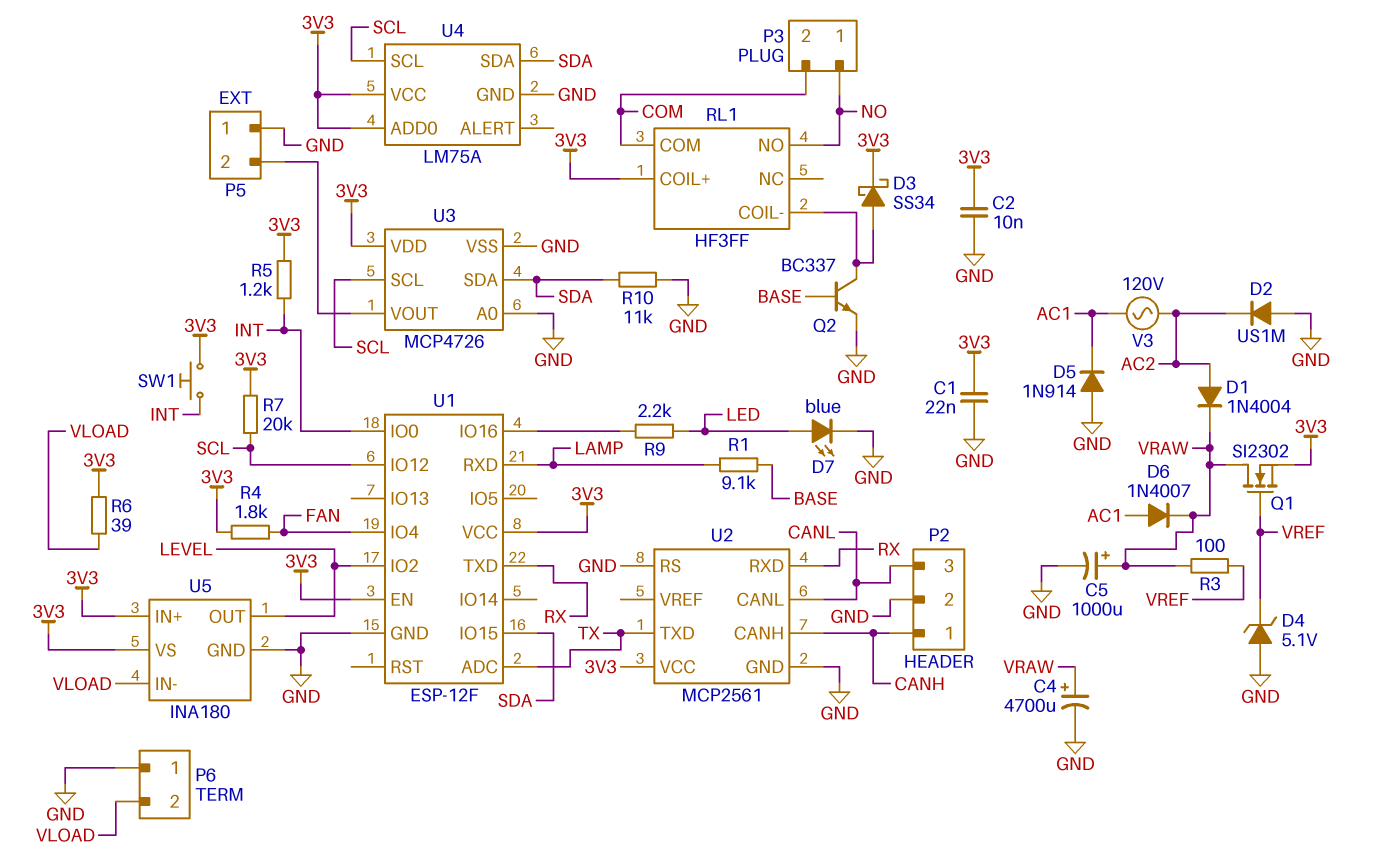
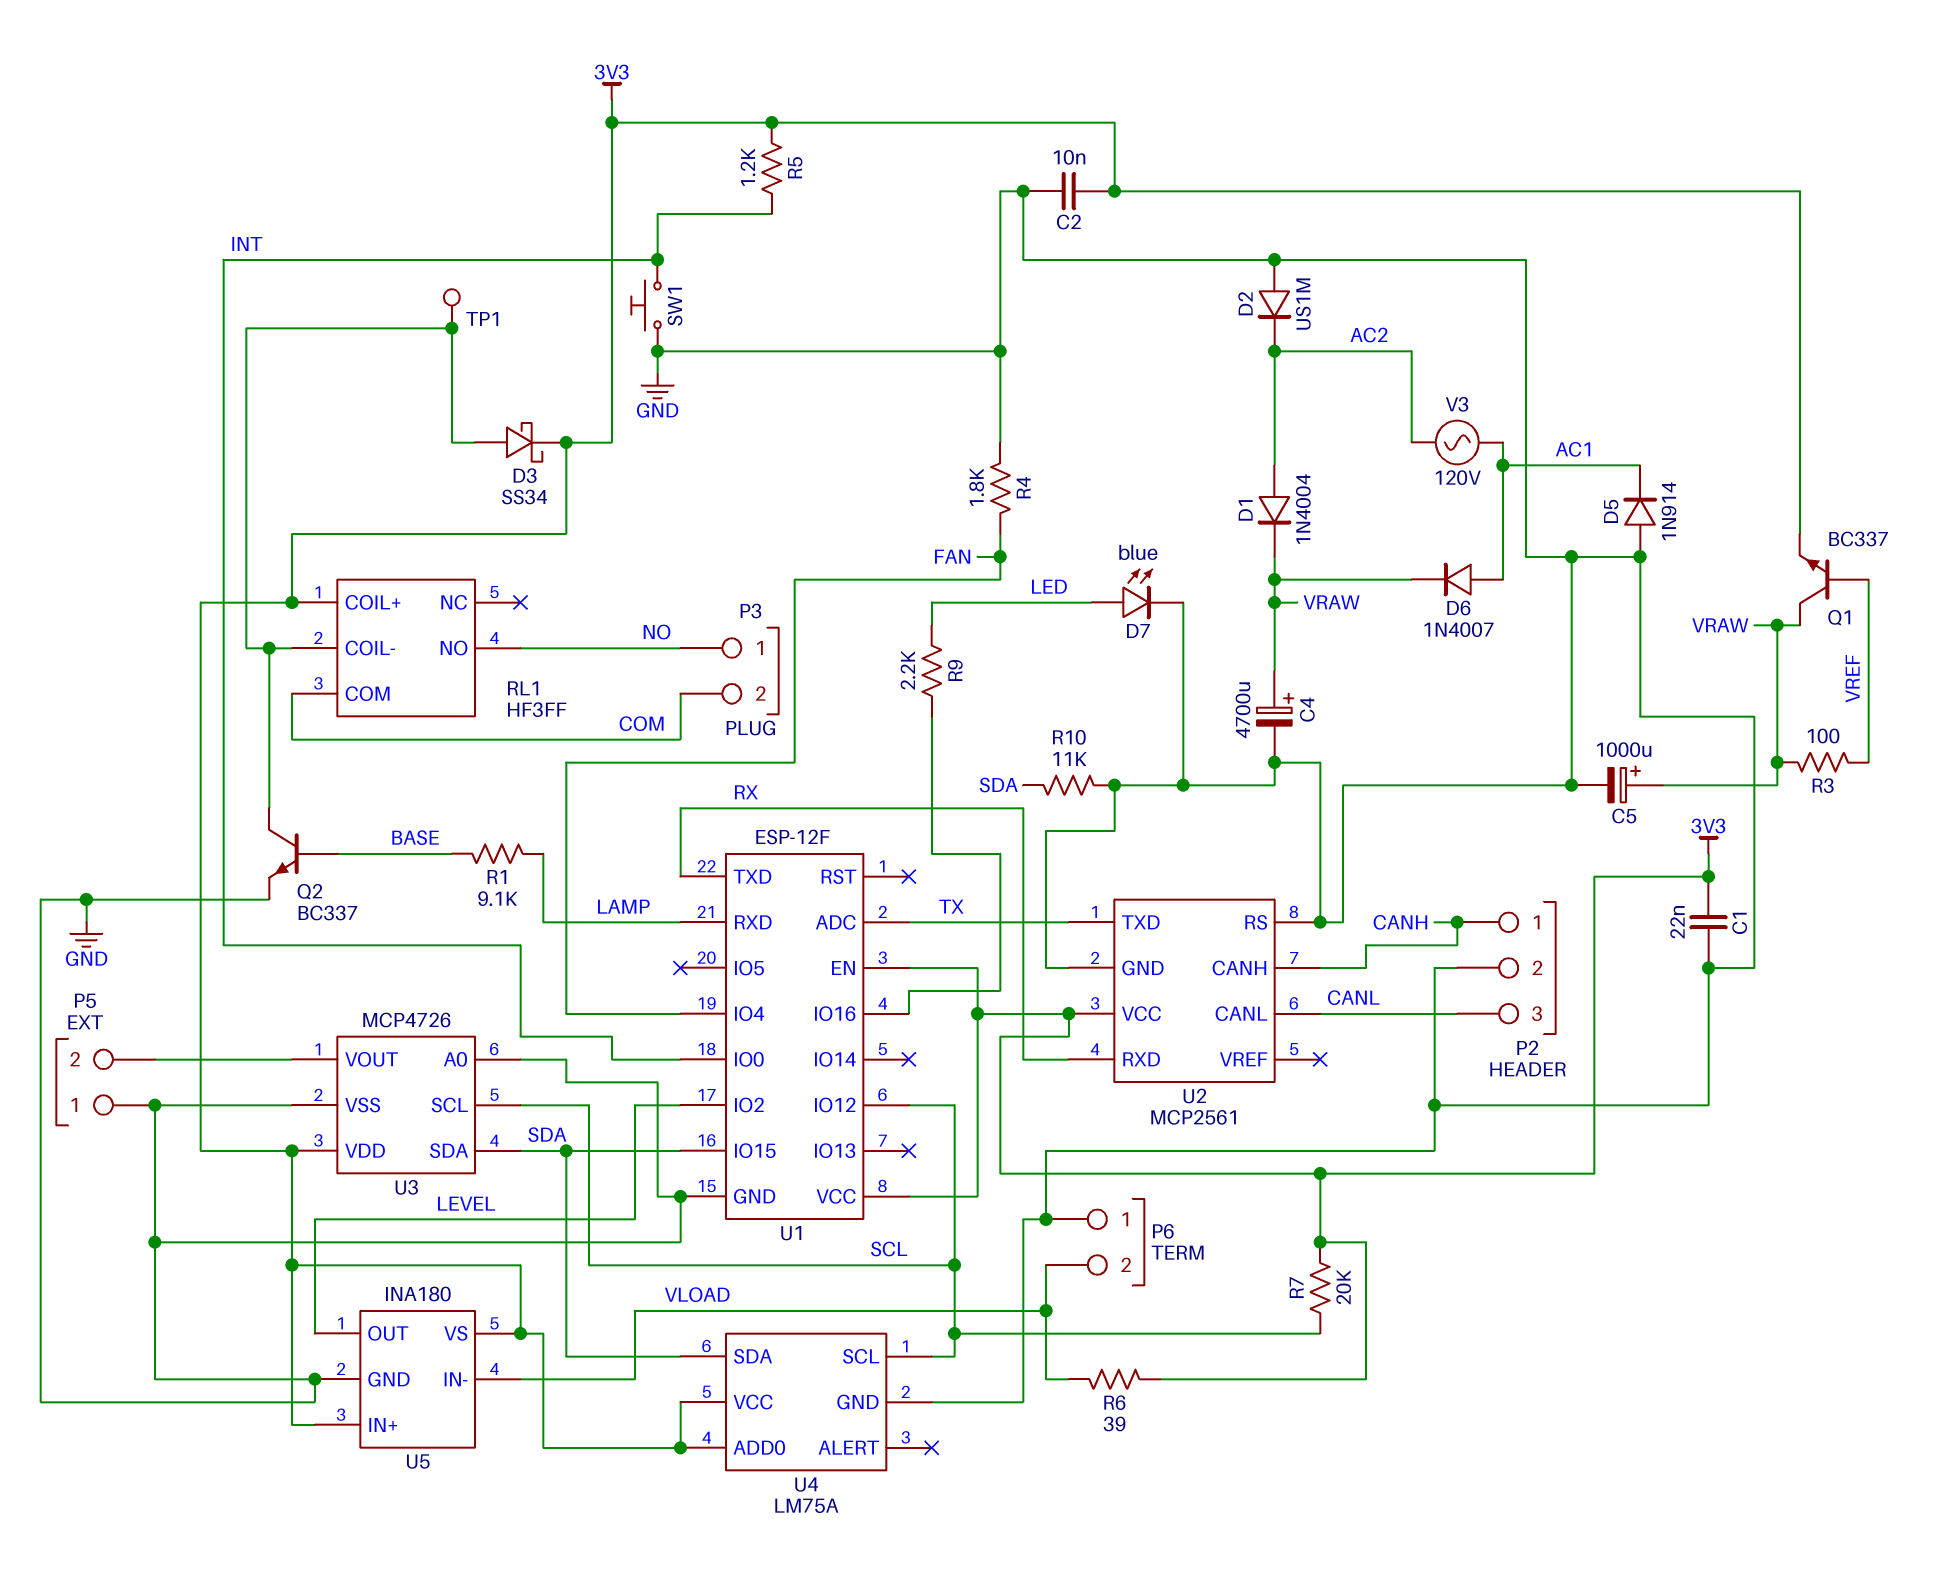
D4: zener 5.1V (A GND, K VREF) -> none
Q1: NMOS SI2302 (G VREF, D VRAW, S 3V3) -> NPN BC337 (B VREF, C VRAW, E 3V3)
R4: 1.8k (3V3, FAN) -> 1.8k (FAN, GND)
SW1: button (3V3, INT) -> button (GND, INT)
TP1: none -> test point (RL1/COIL-)

